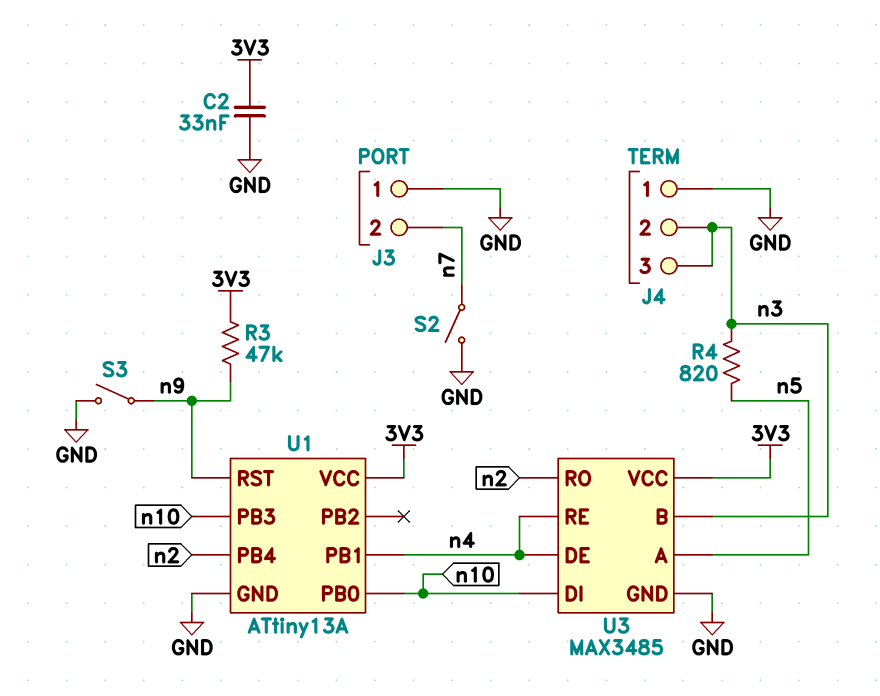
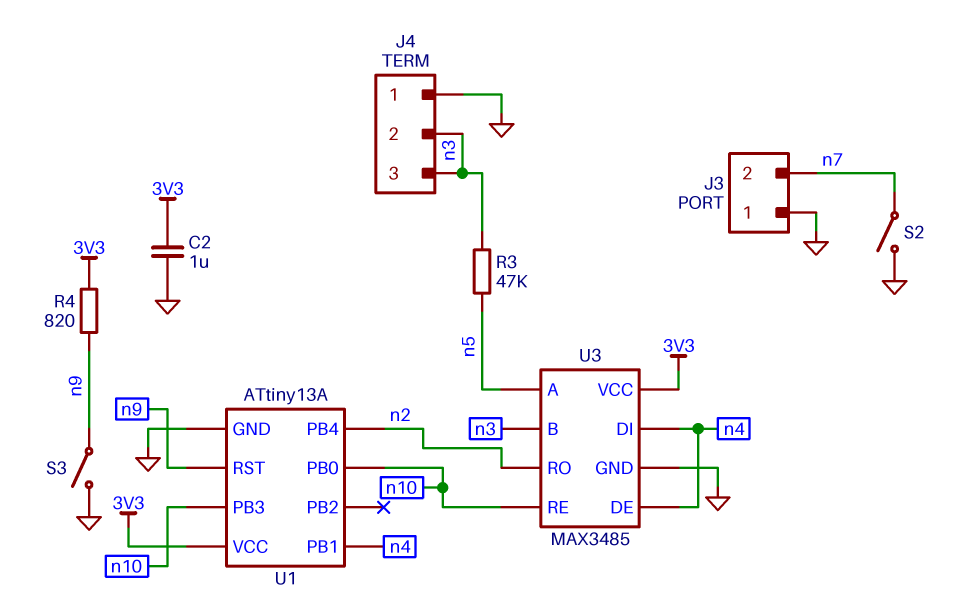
C2: 33nF (3V3, GND) -> 1uF (3V3, GND)
R3: 47k (3V3, n9) -> 47k (n3, n5)
R4: 820 (n3, n5) -> 820 (3V3, n9)
U3 pin DI: n10 -> n4
U3 pin RE: n4 -> n10

